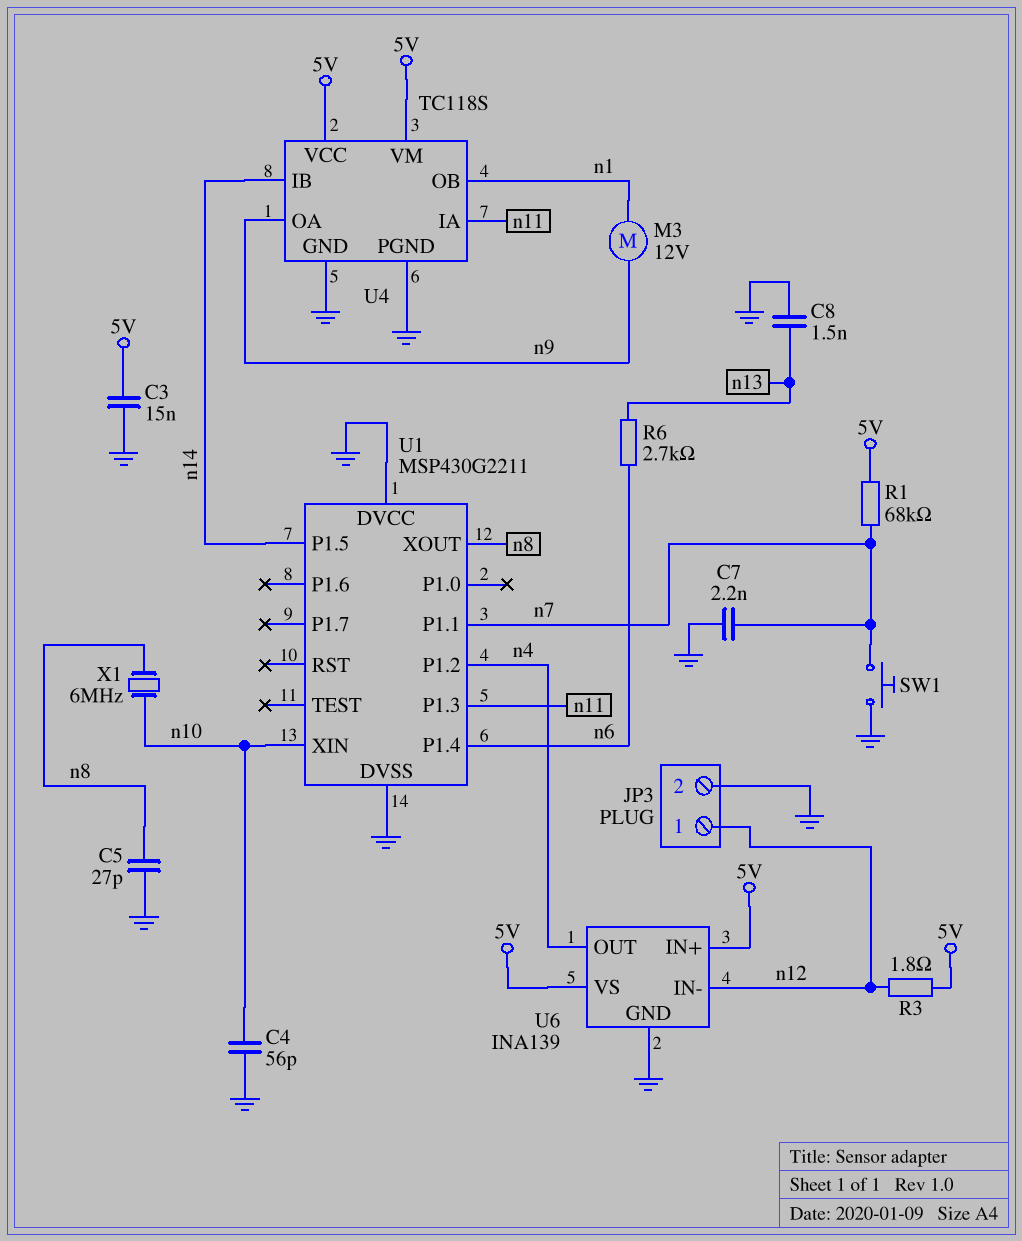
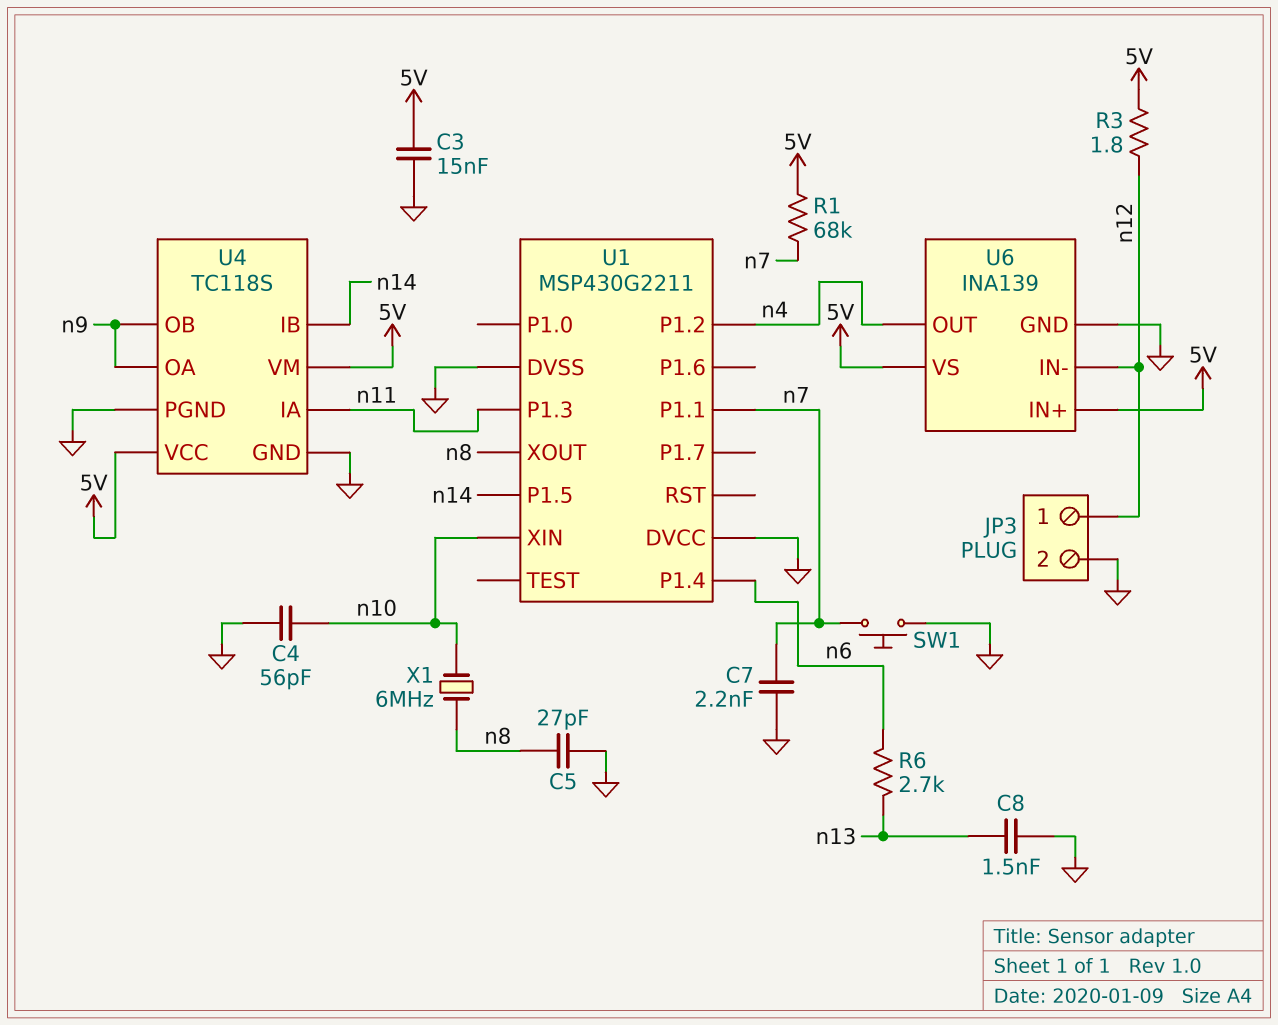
M3: motor 12V (n1, n9) -> none
U4 pin OB: n1 -> n9

